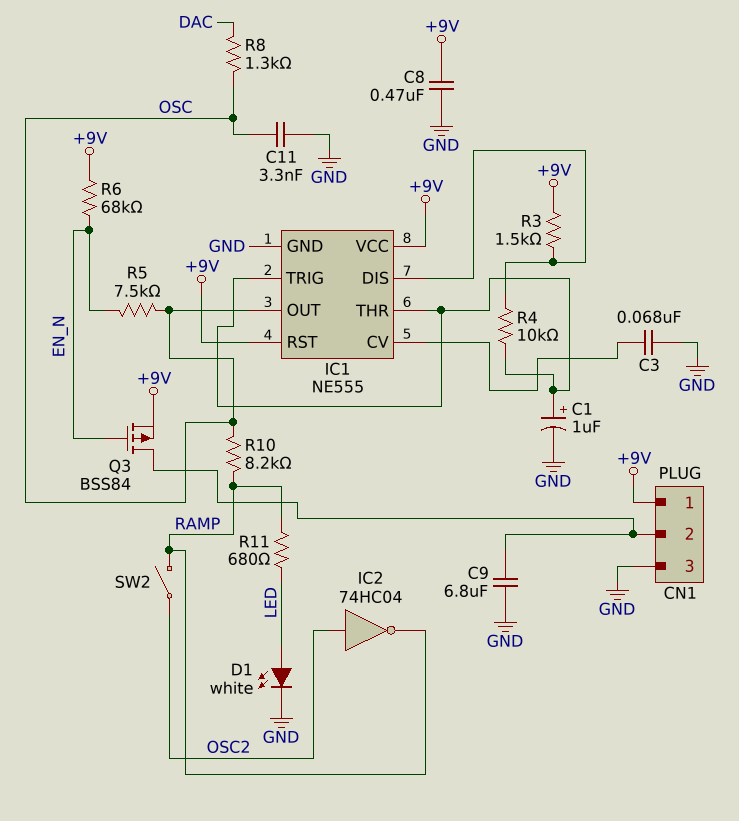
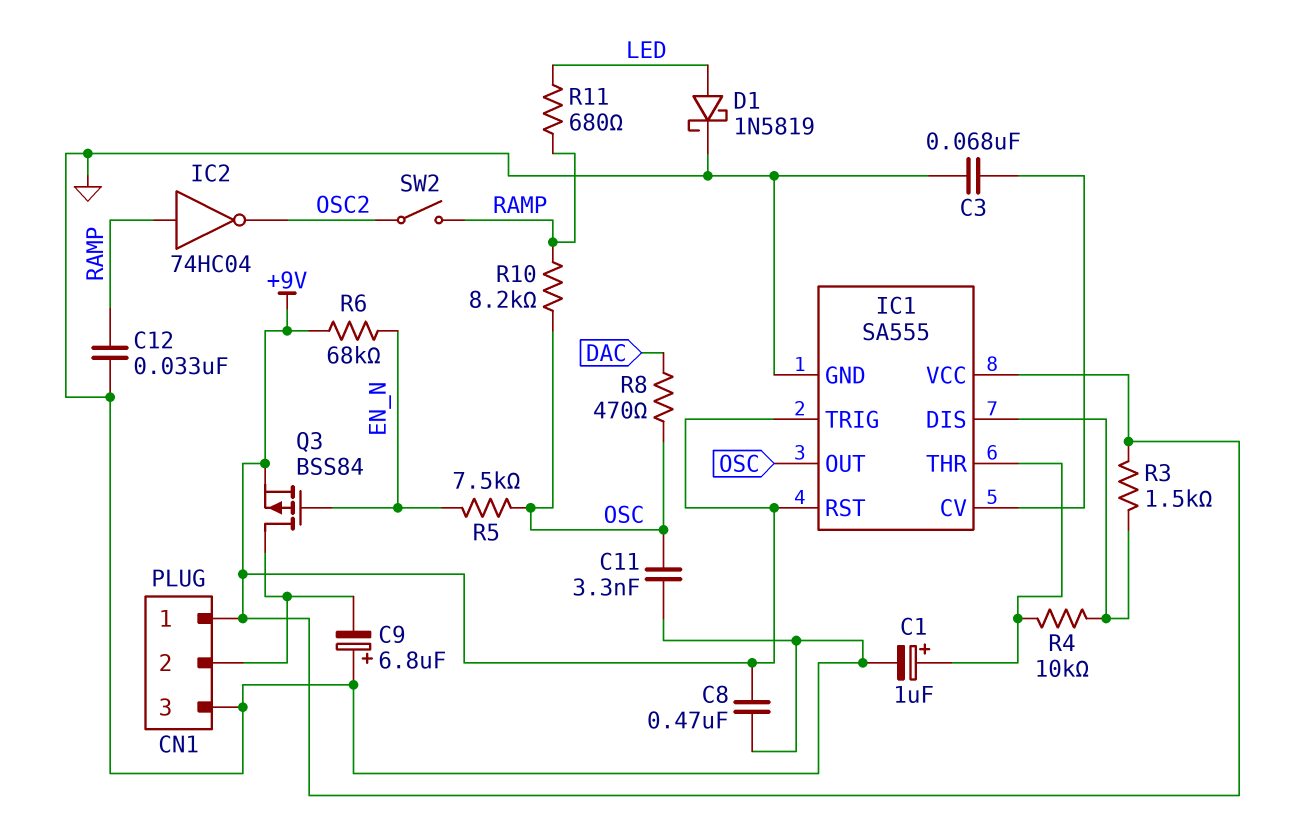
C9: 6.8uF (CN1/2, GND) -> 6.8uF (plus GND, minus CN1/2)
C12: none -> 33nF (GND, RAMP)
D1: LED white (A LED, K GND) -> schottky 1N5819 (A LED, K GND)
IC1: NE555 -> SA555
IC1 pin TRIG: IC1/THR -> +9V
IC2: NOT 74HC04 (in OSC2, out RAMP) -> NOT 74HC04 (in RAMP, out OSC2)
R8: 1.3k (DAC, OSC) -> 470 (DAC, OSC)

